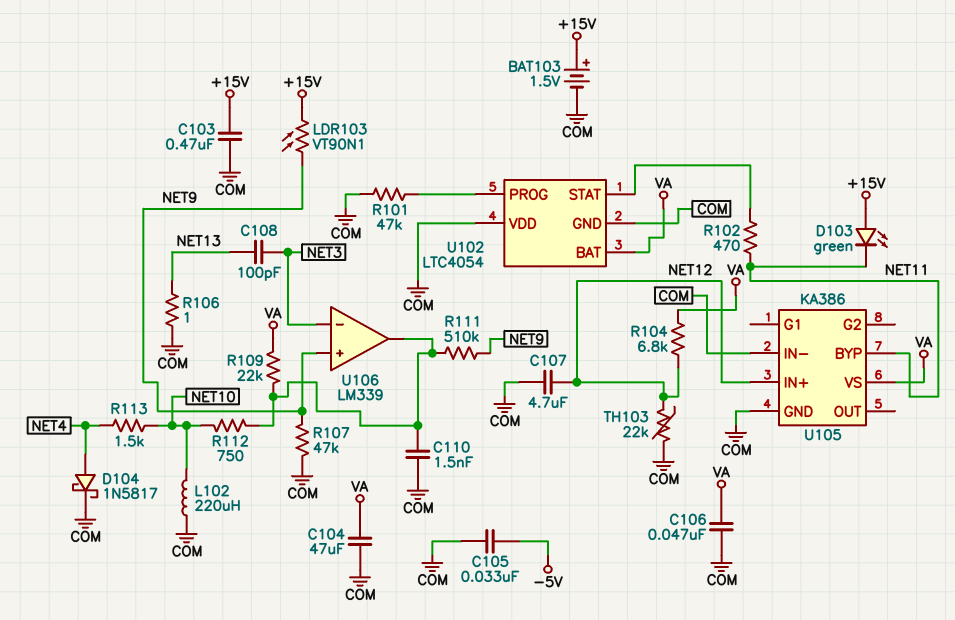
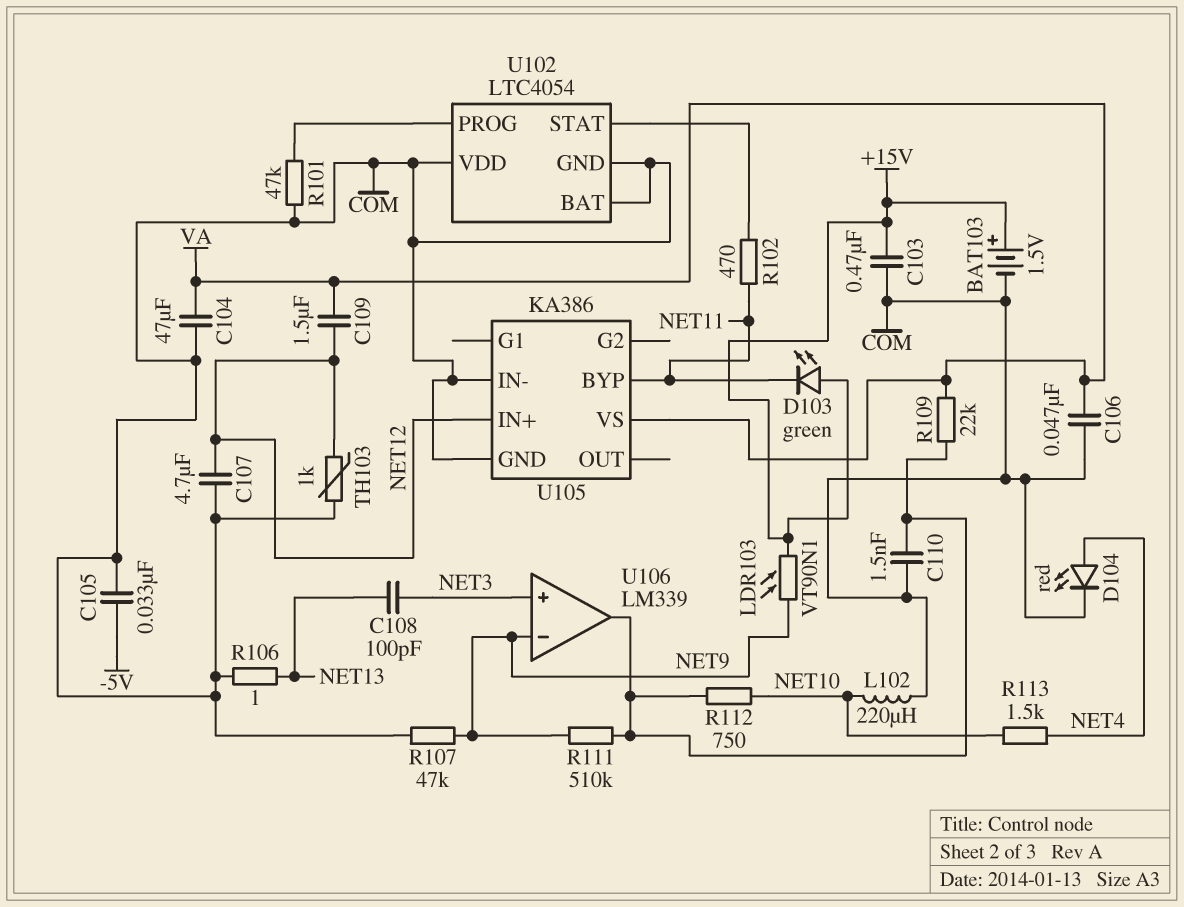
C109: none -> 1.5uF (NET12, VA)
D104: schottky 1N5817 (A NET4, K COM) -> LED red (A NET4, K COM)
R104: 6.8k (NET12, VA) -> none
TH103: 22k (COM, NET12) -> 1k (COM, NET12)
U102 pin BAT: VA -> COM
U106 pin in+: NET9 -> NET3
U106 pin in-: NET3 -> NET9

